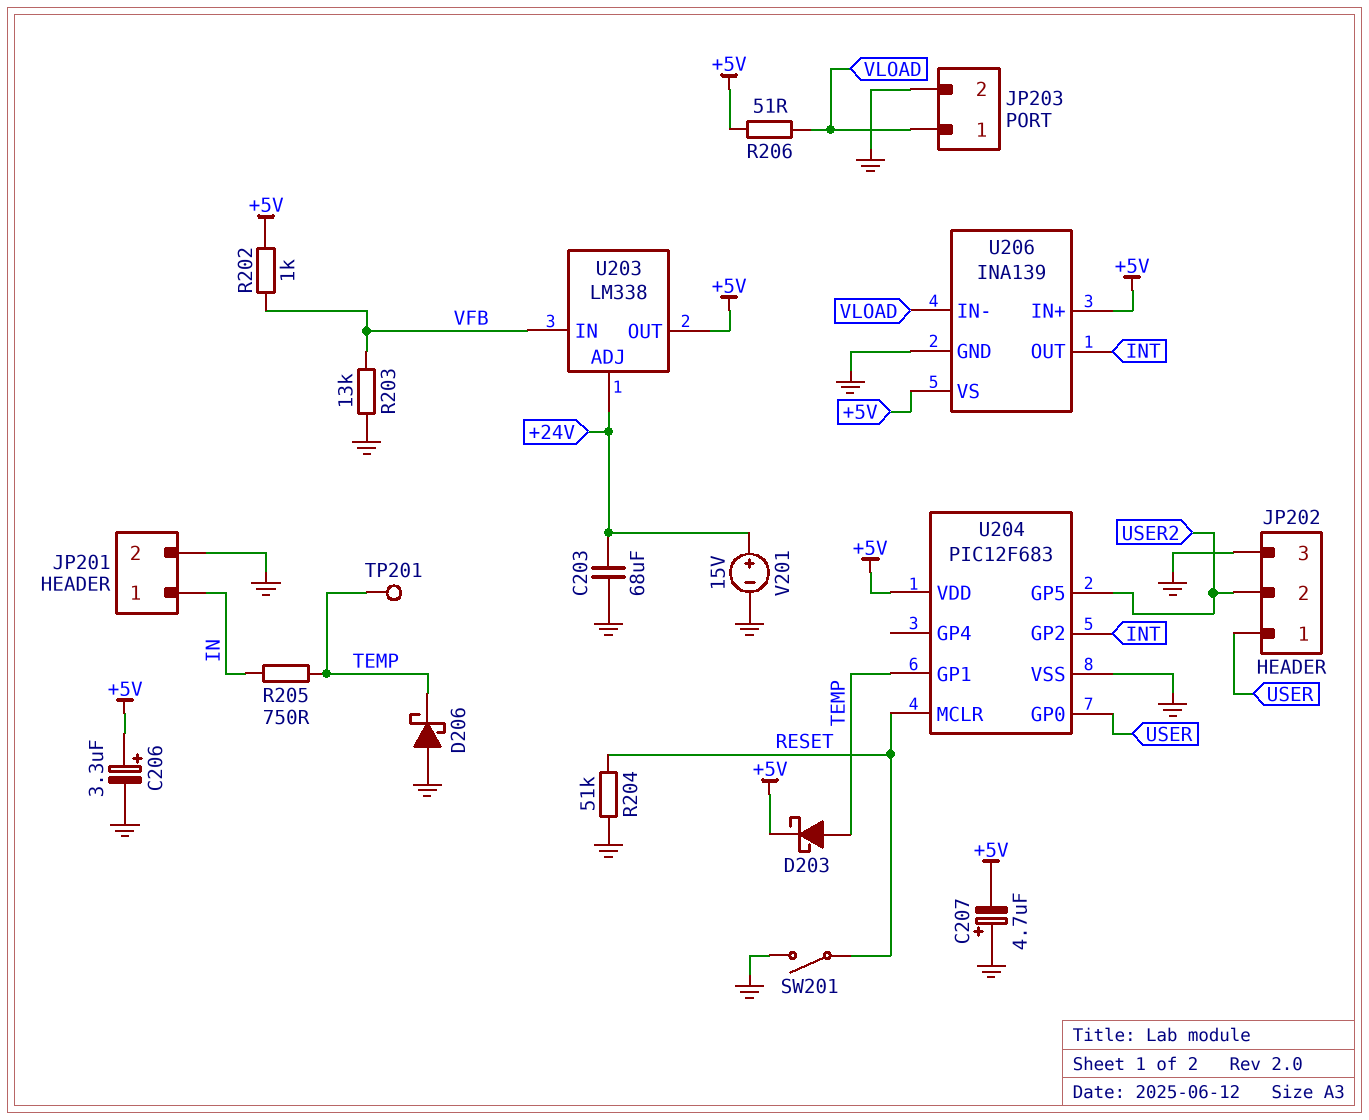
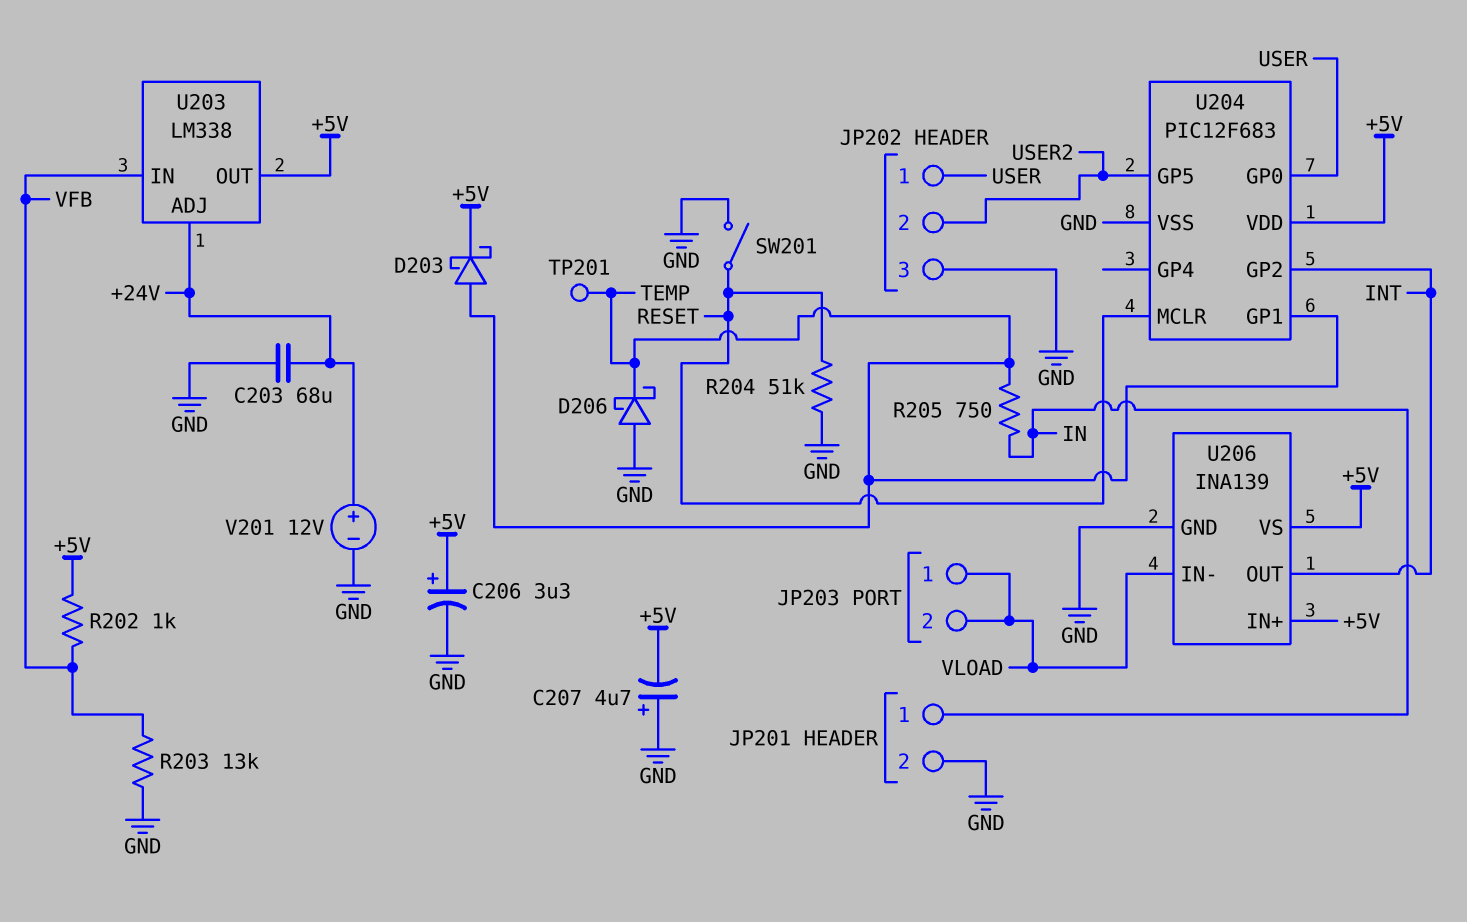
JP203 pin 2: GND -> VLOAD
R206: 51 (+5V, VLOAD) -> none
V201: 15V (plus +24V, minus GND) -> 12V (plus +24V, minus GND)

